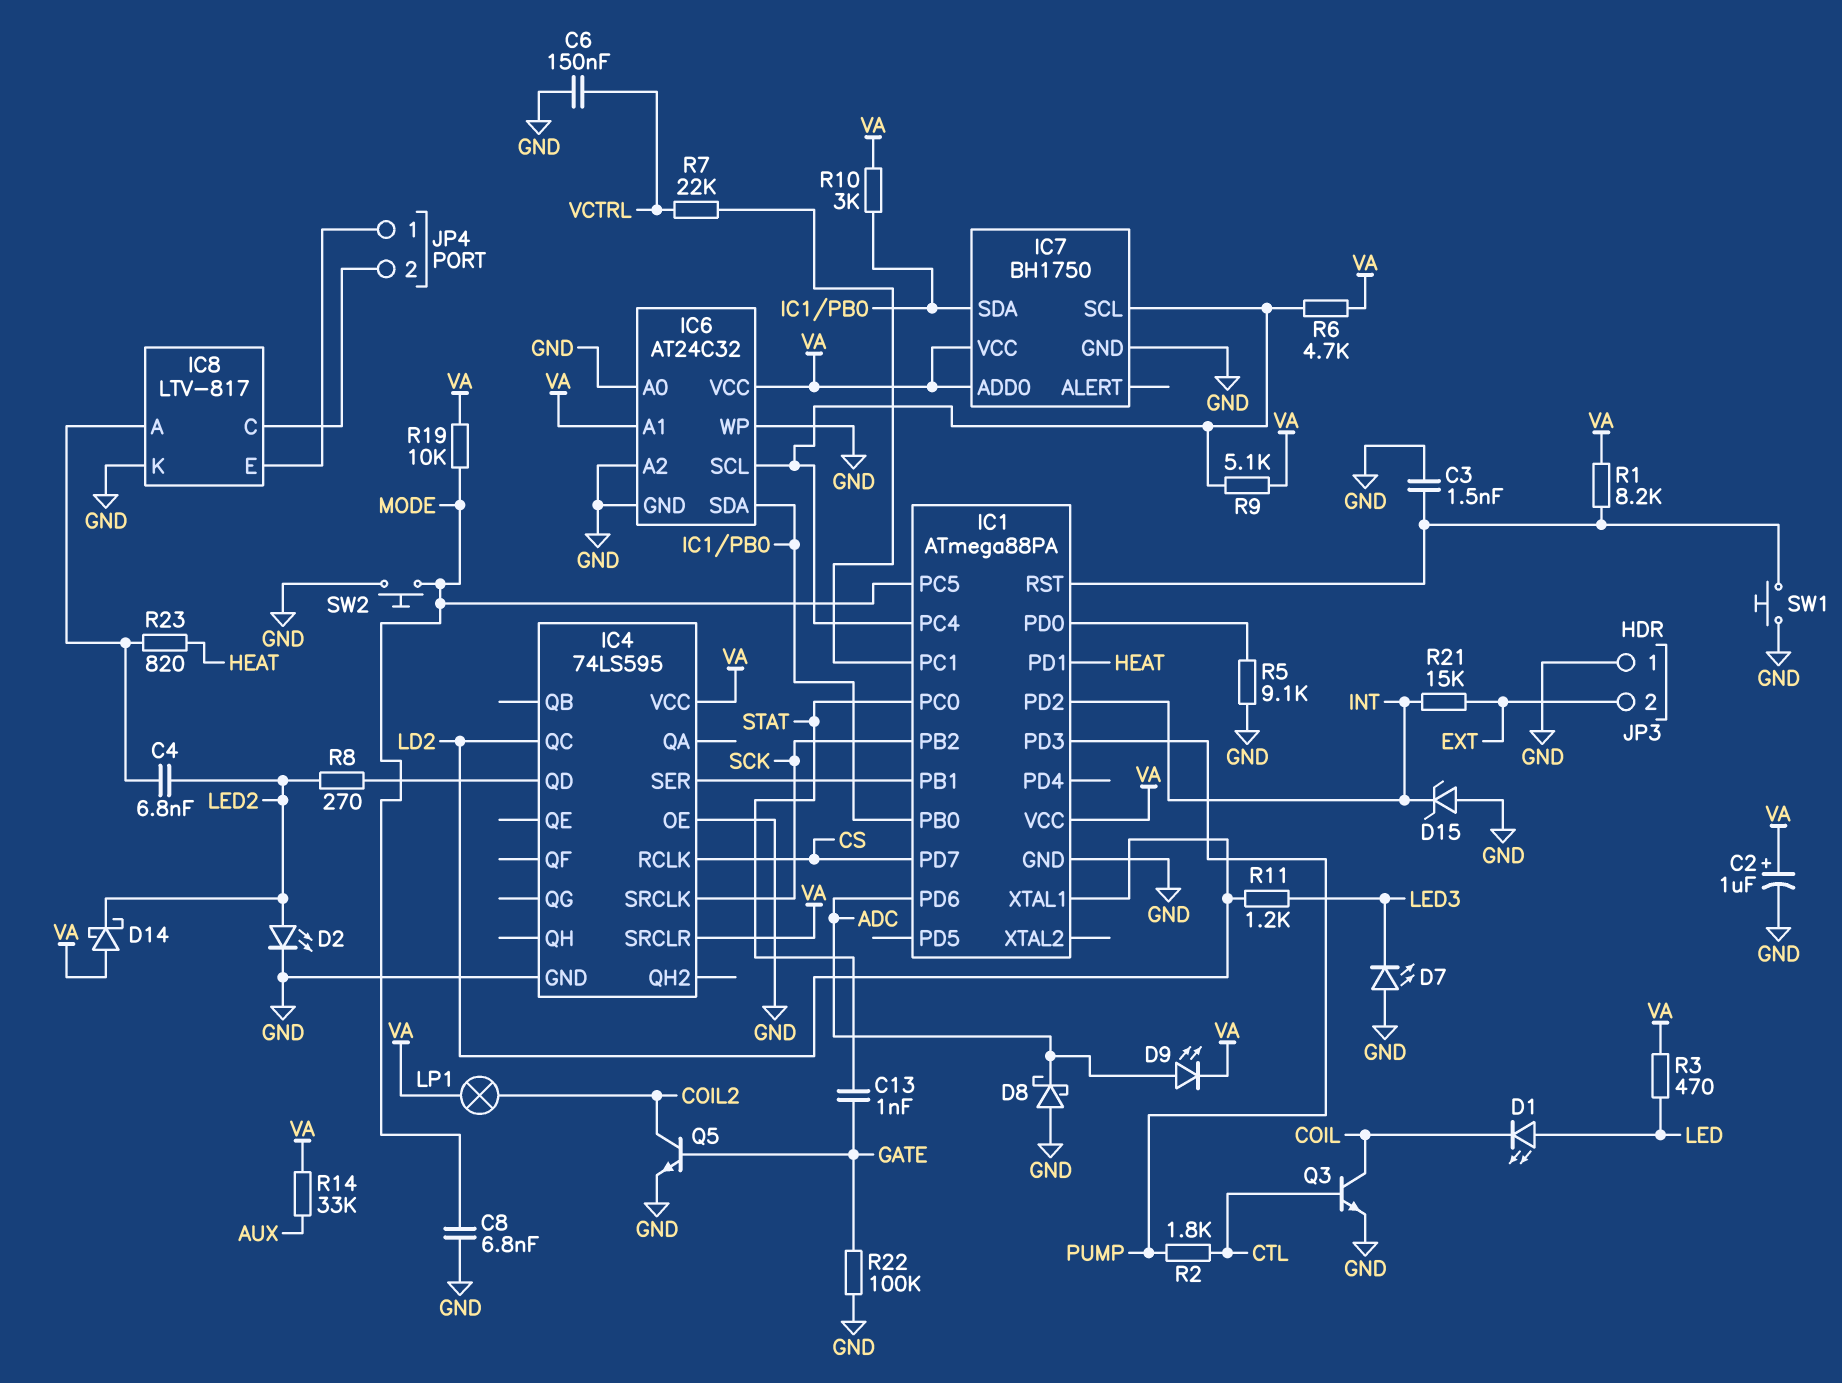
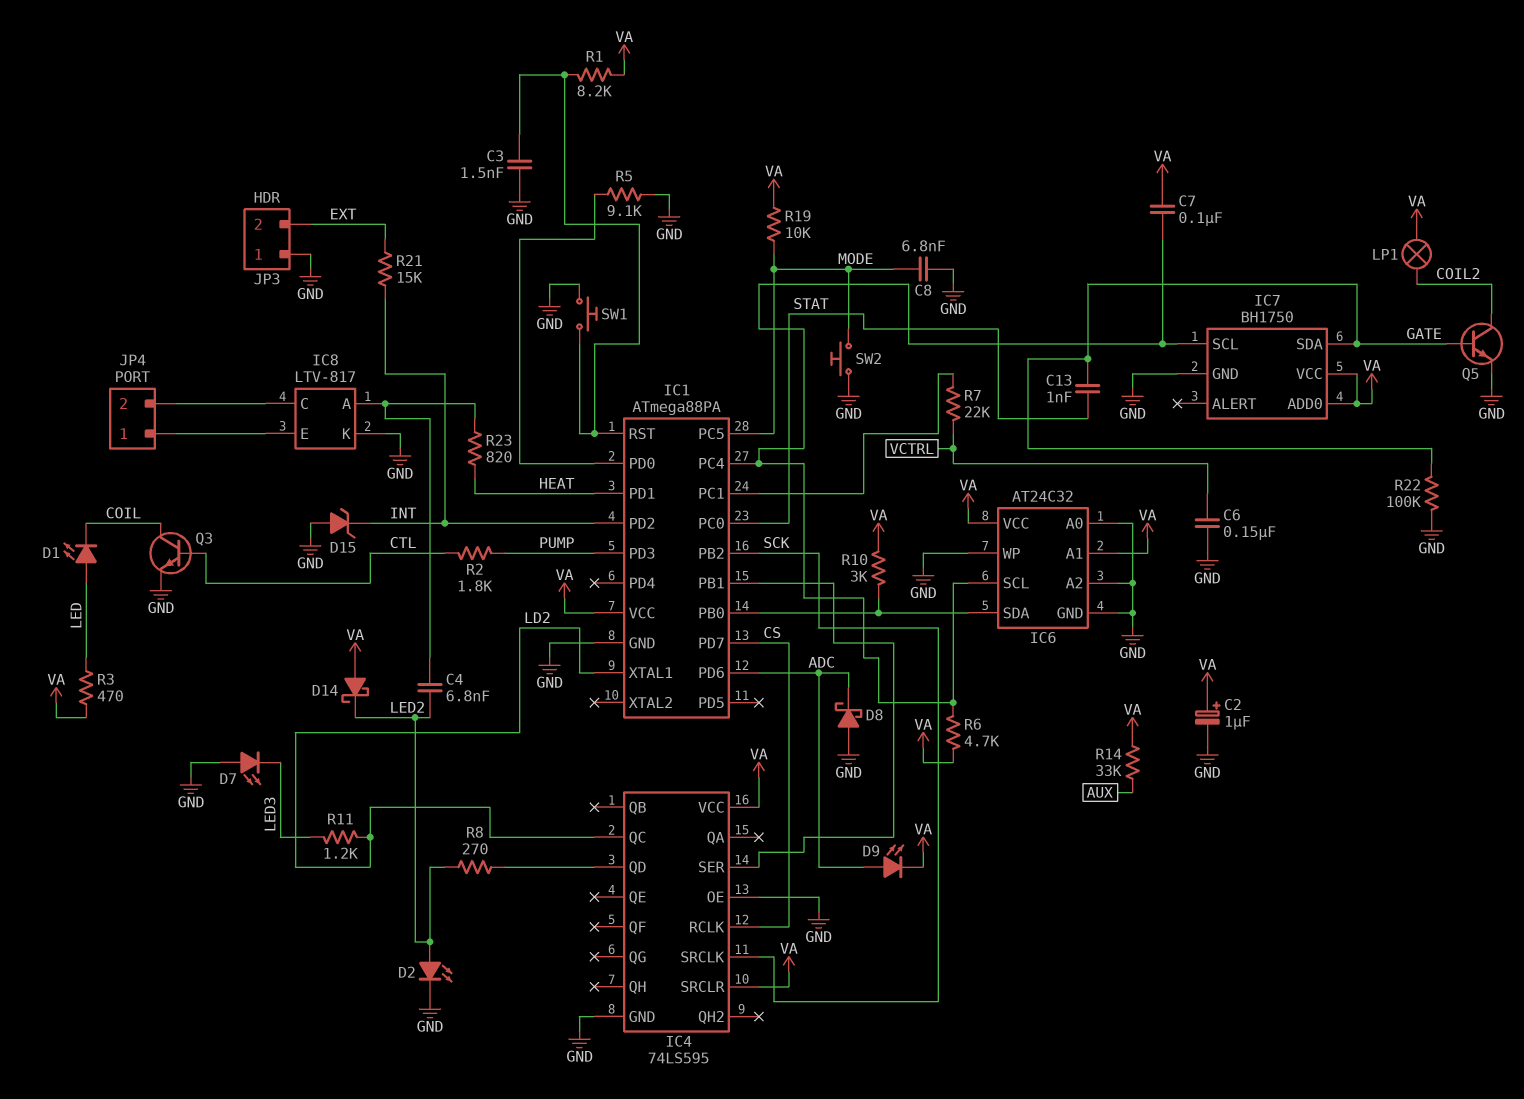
C7: none -> 100nF (IC1/PC4, VA)
IC7 pin SDA: IC1/PB0 -> GATE
R9: 5.1k (IC1/PC4, VA) -> none

